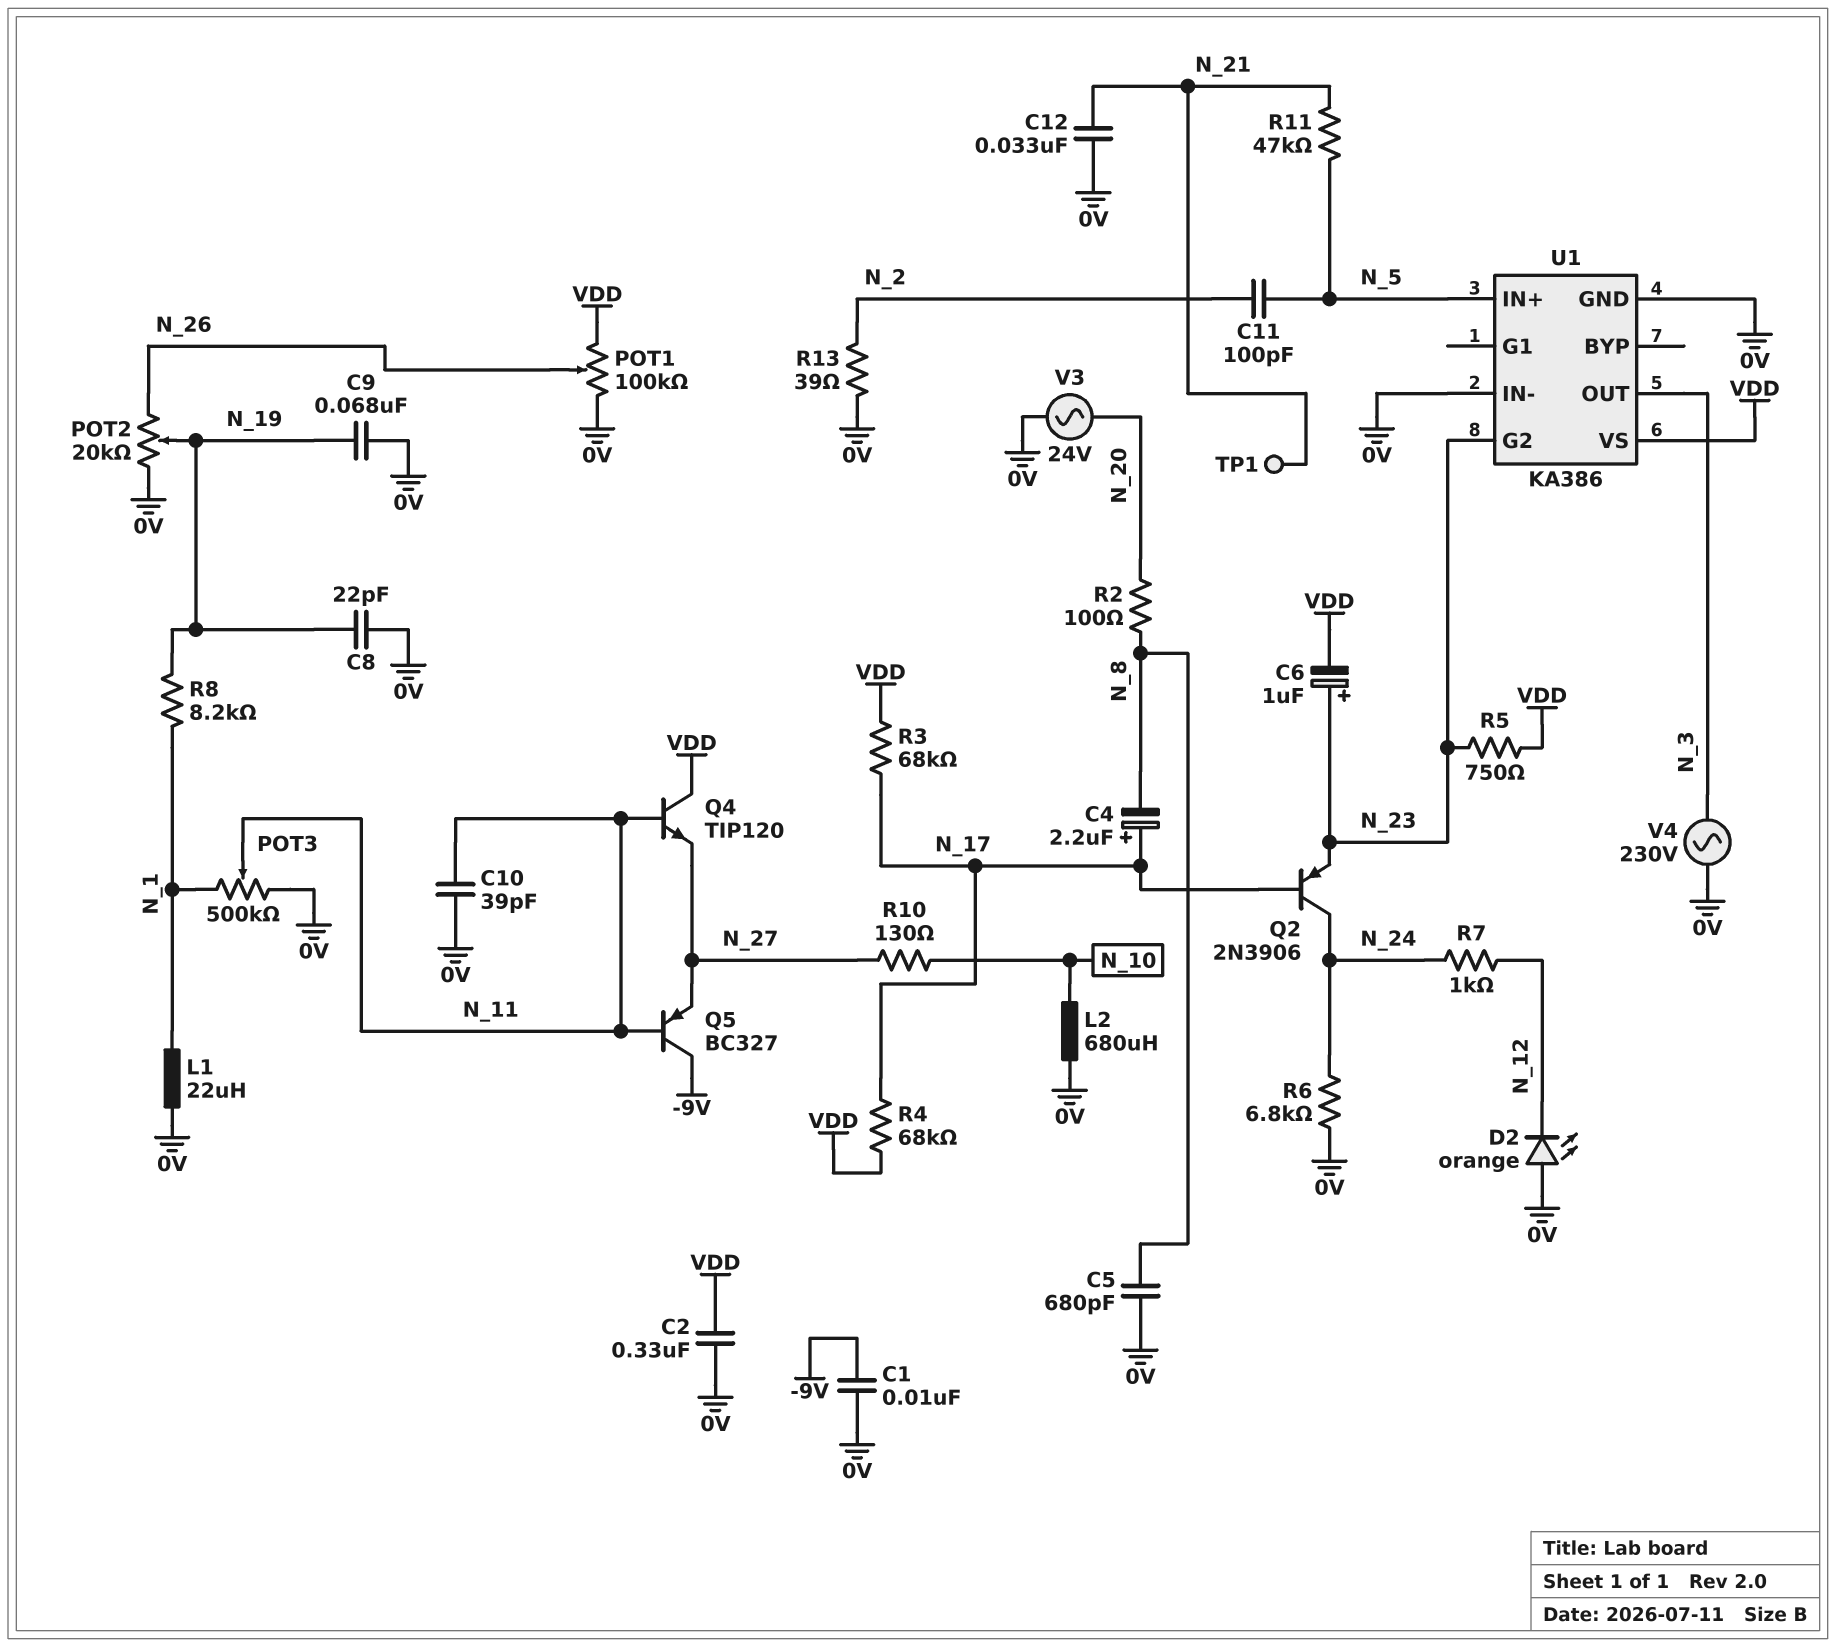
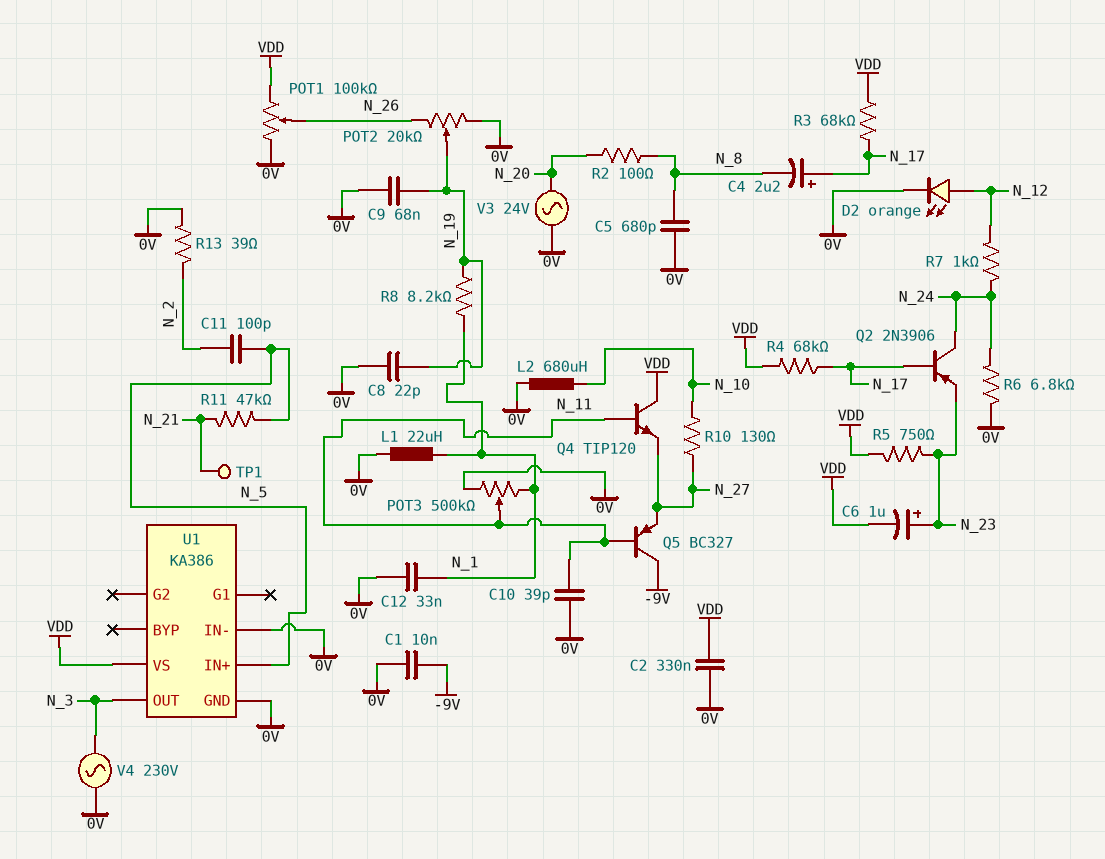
C12: 33nF (0V, N_21) -> 33nF (0V, N_1)
D2: LED orange (A 0V, K N_12) -> LED orange (A N_12, K 0V)
U1 pin G2: N_23 -> none

